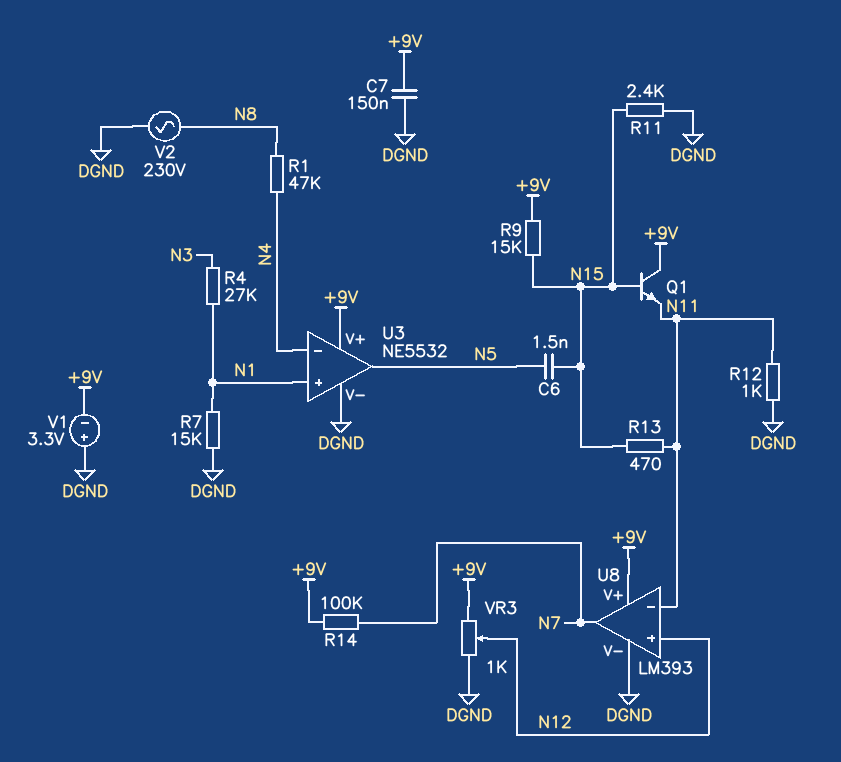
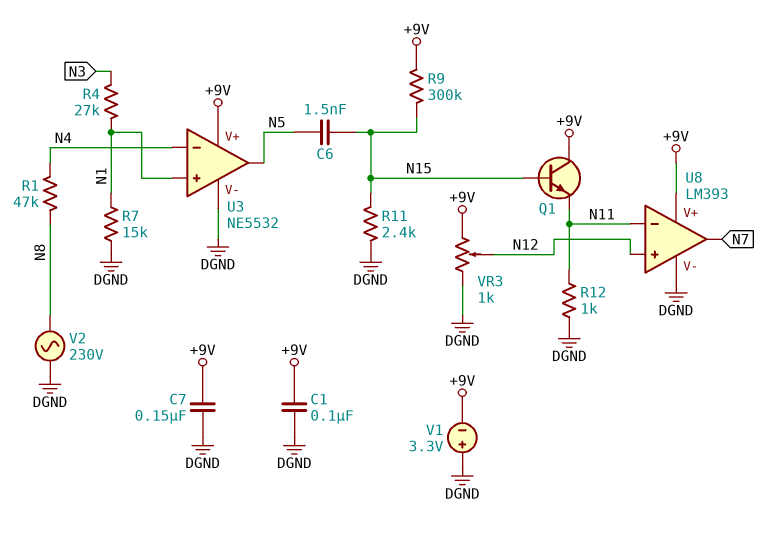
C1: none -> 100nF (+9V, DGND)
R9: 15k (+9V, N15) -> 300k (+9V, N15)
R13: 470 (N11, N15) -> none
R14: 100k (+9V, N7) -> none

